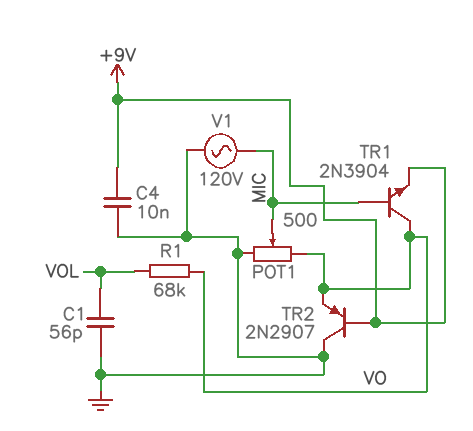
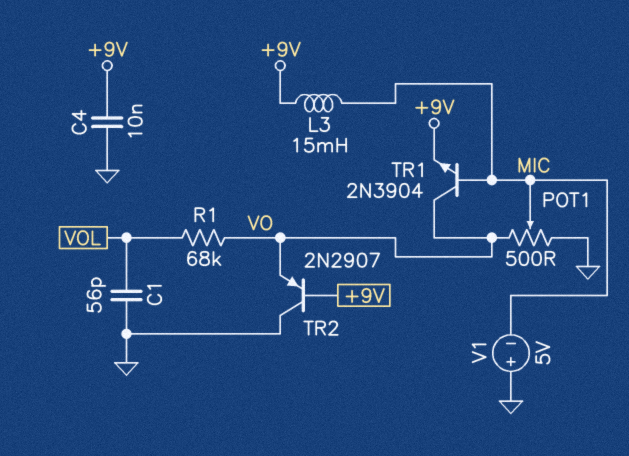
L3: none -> 15mH (+9V, MIC)
V1: AC 120V (GND, MIC) -> 5V (plus GND, minus MIC)

